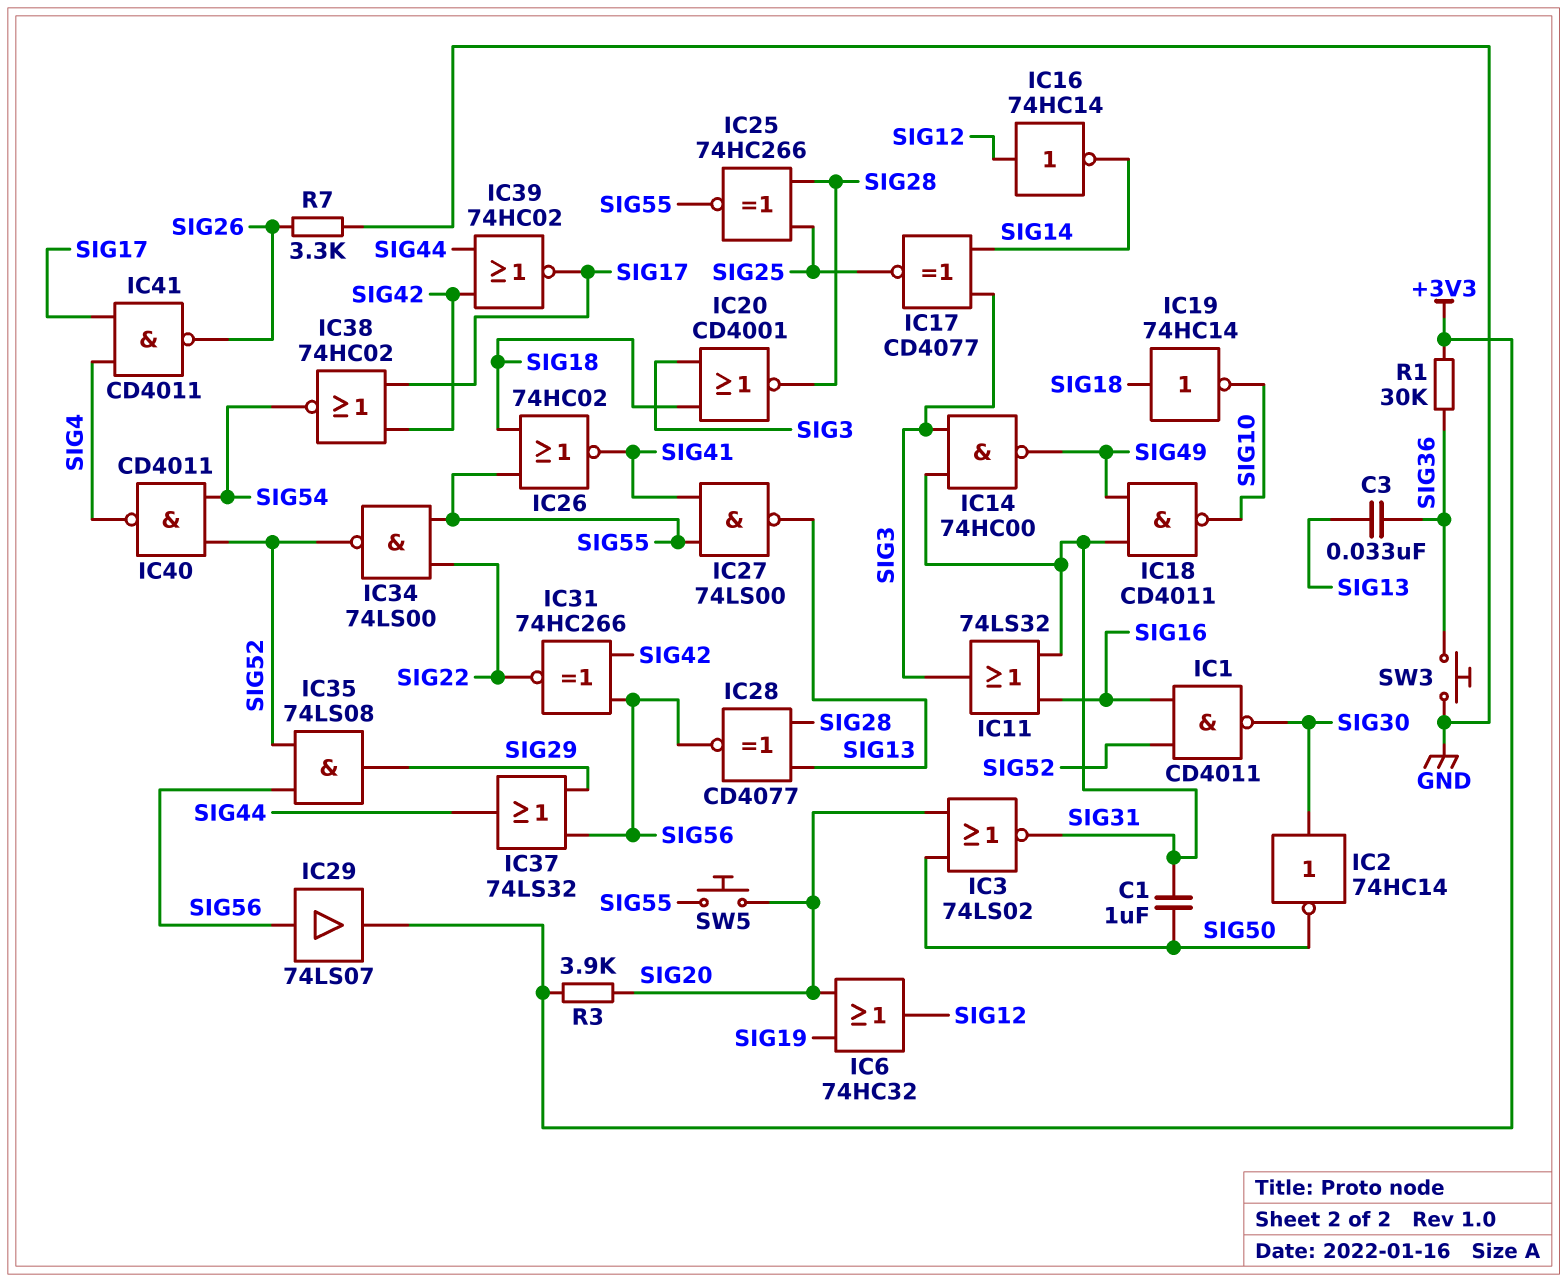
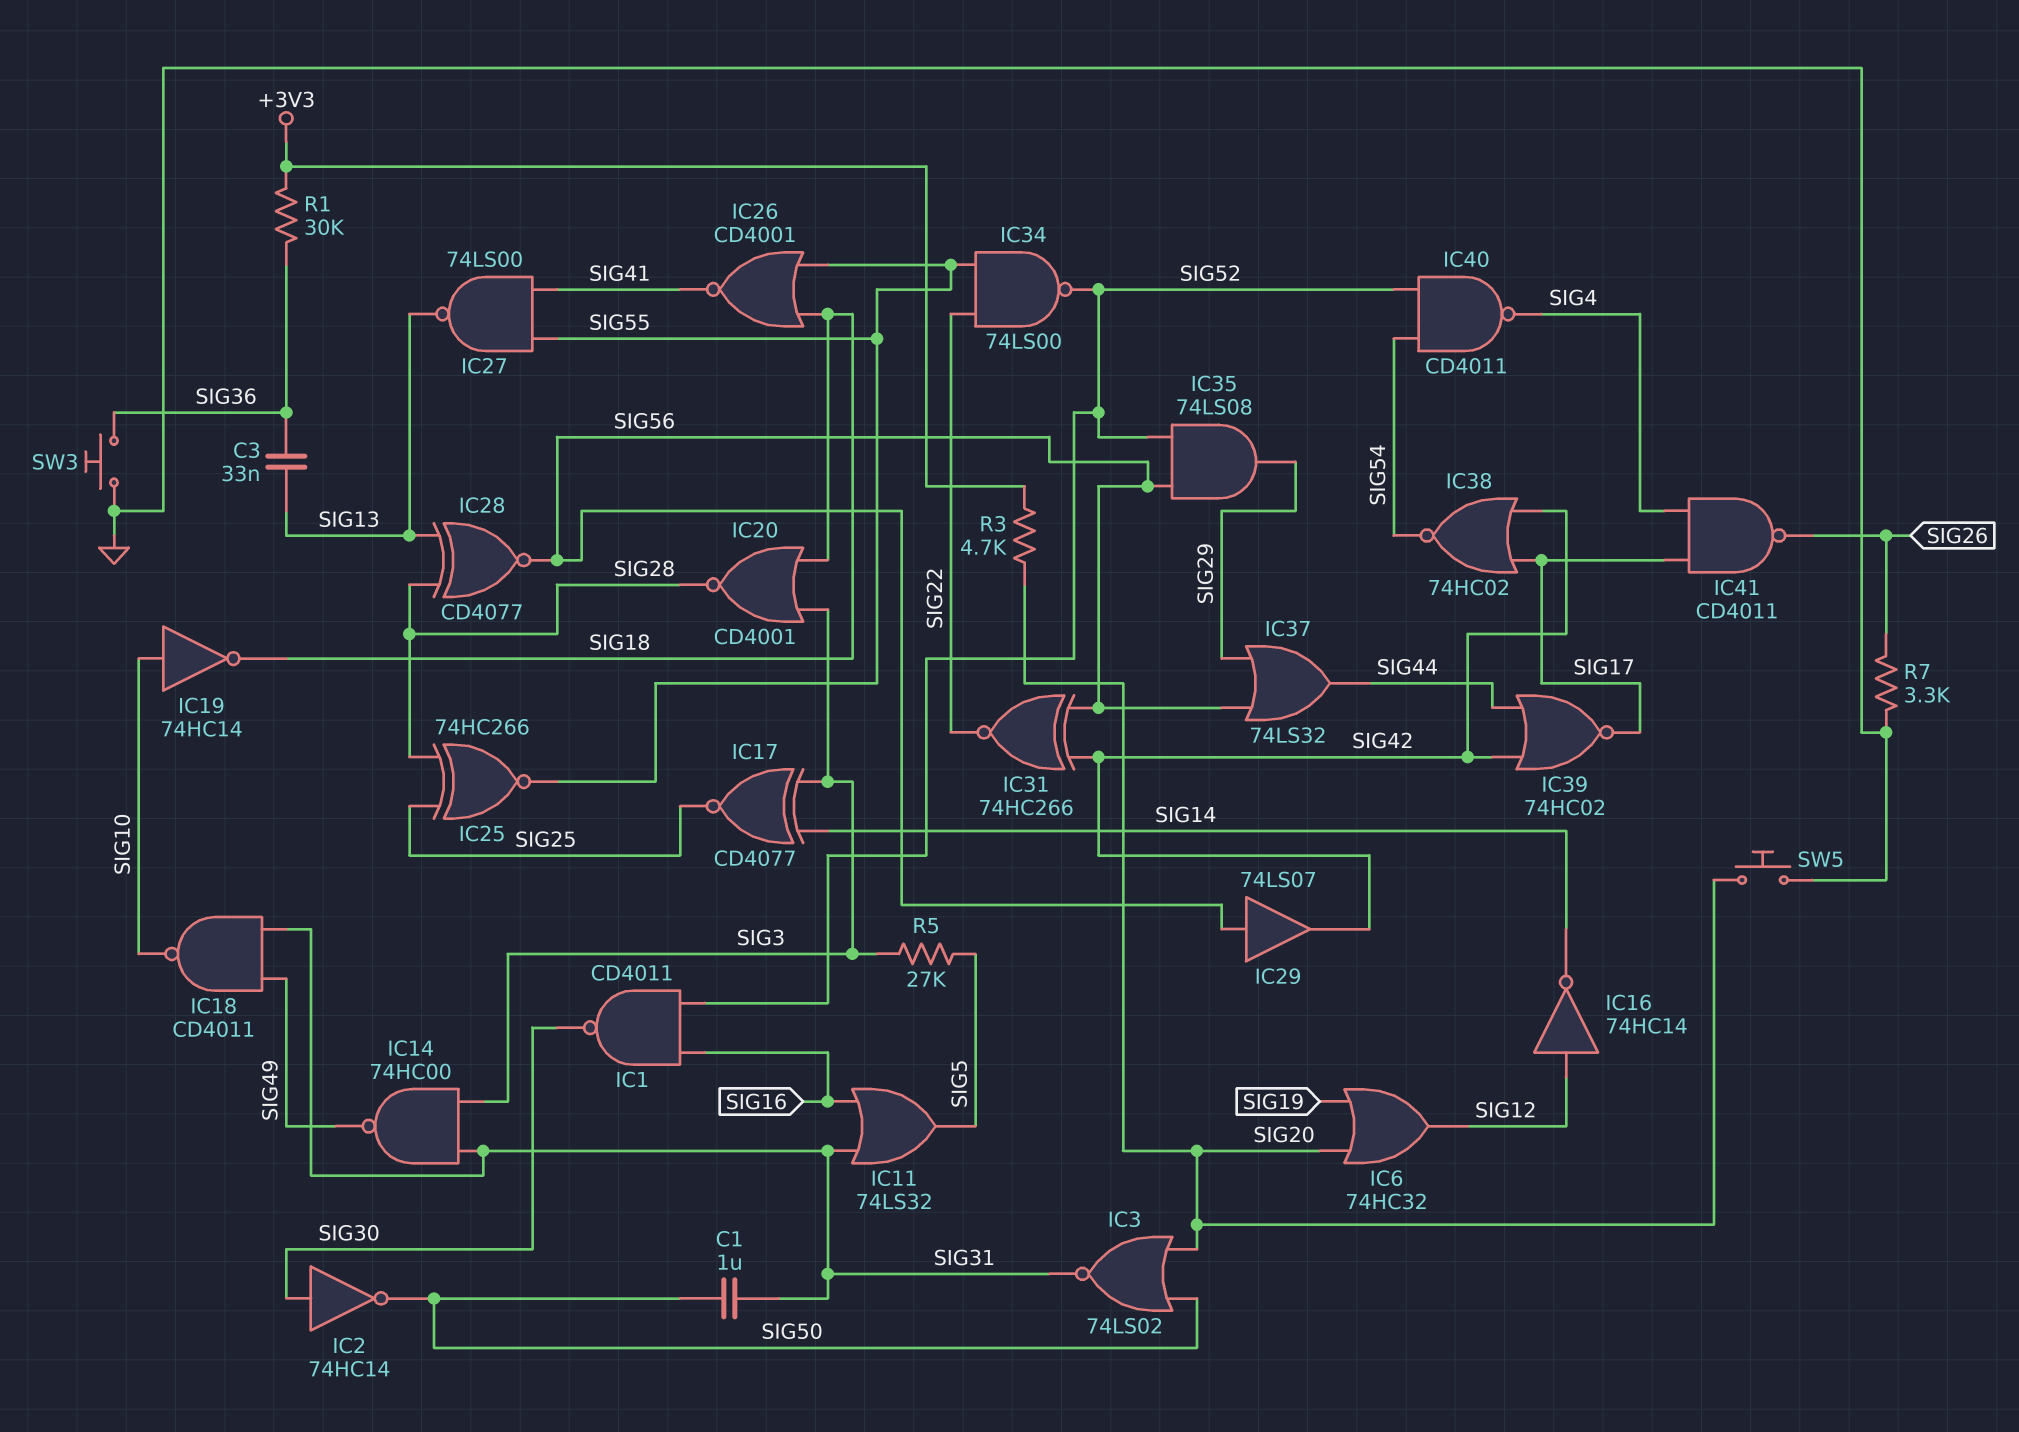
IC11: OR 74LS32 (in SIG16, in SIG31, out SIG3) -> OR 74LS32 (in SIG16, in SIG31, out SIG5)
IC19: NOT 74HC14 (in SIG18, out SIG10) -> NOT 74HC14 (in SIG10, out SIG18)
IC26: NOR 74HC02 (in SIG18, in SIG55, out SIG41) -> NOR CD4001 (in SIG18, in SIG55, out SIG41)
IC29: buffer 74LS07 (in SIG56, out +3V3) -> buffer 74LS07 (in SIG56, out SIG42)
R3: 3.9k (+3V3, SIG20) -> 4.7k (+3V3, SIG20)
R5: none -> 27k (SIG3, SIG5)
SW5: button (SIG20, SIG55) -> button (GND, SIG20)

